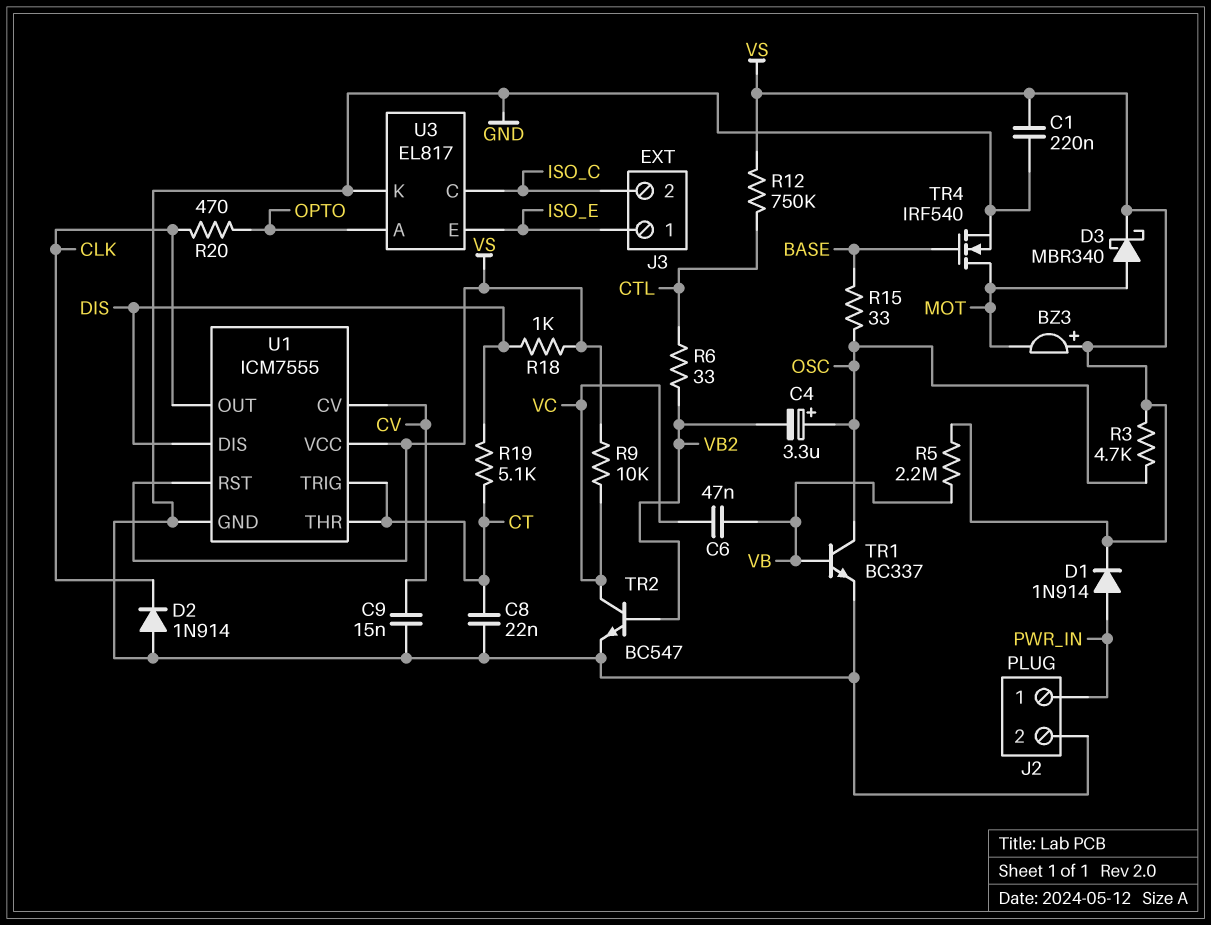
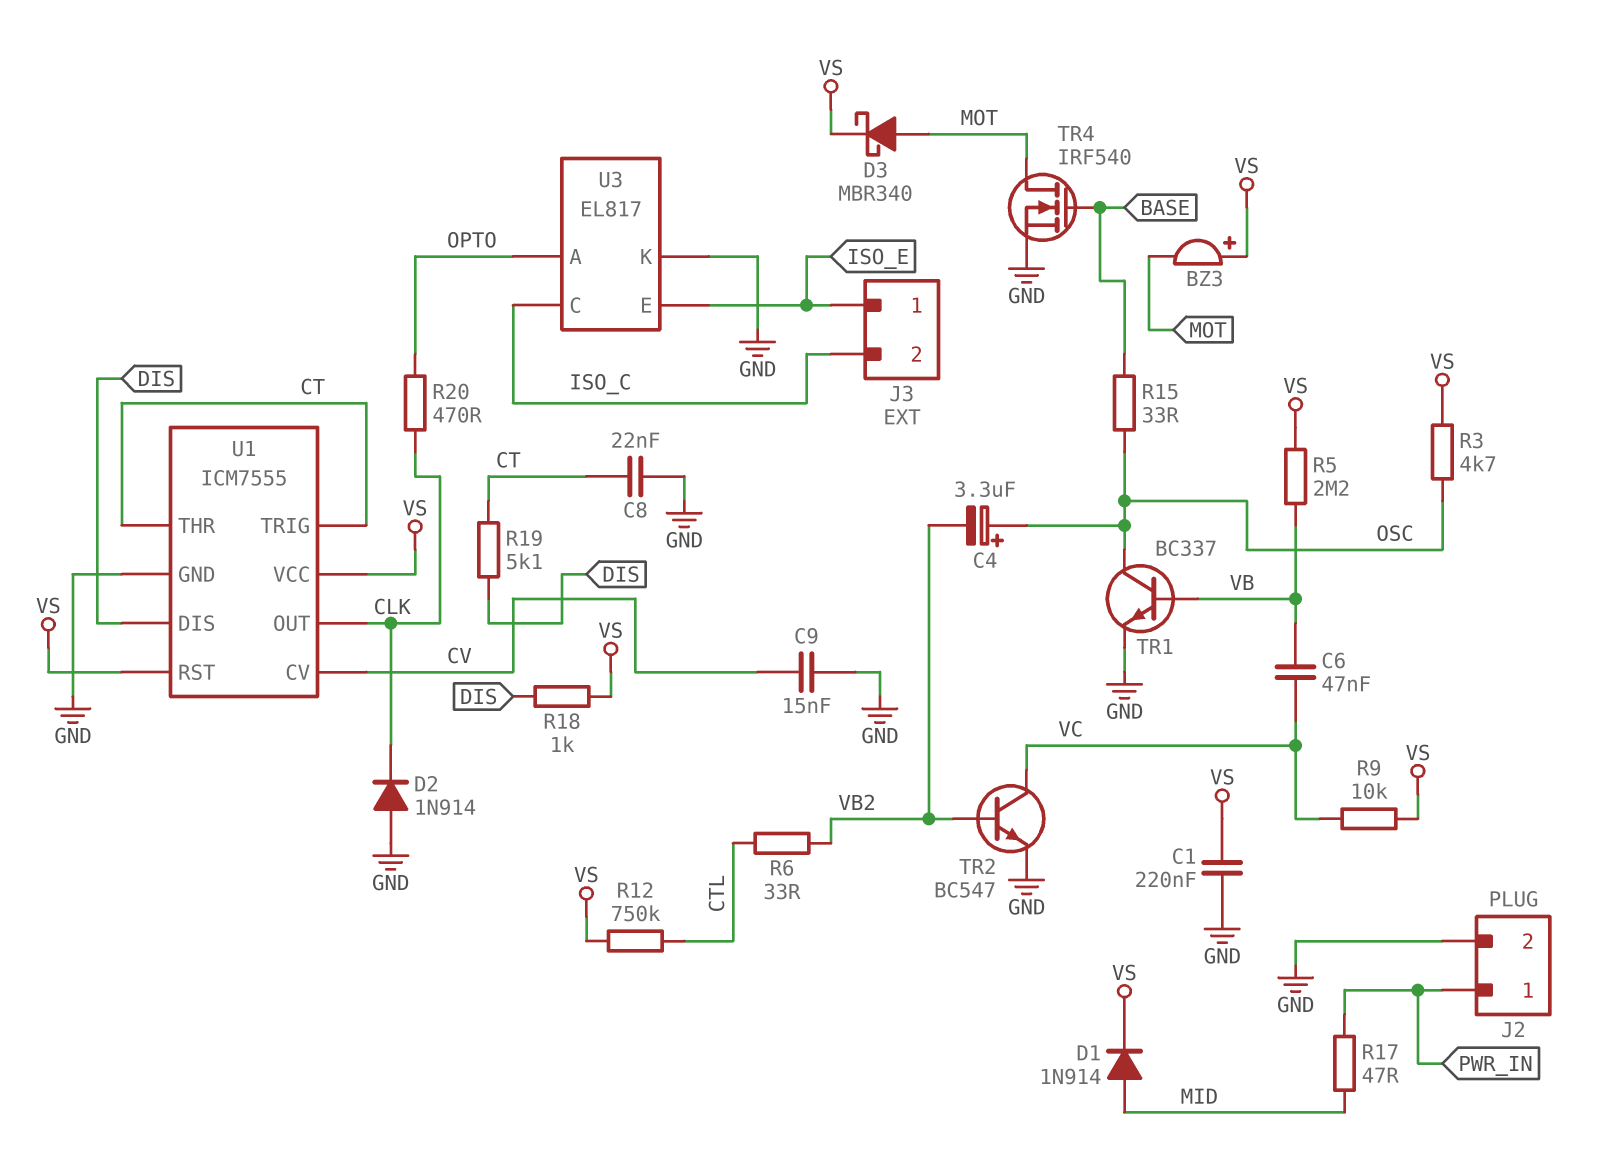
D1: diode 1N914 (A PWR_IN, K VS) -> diode 1N914 (A MID, K VS)
R17: none -> 47 (MID, PWR_IN)

